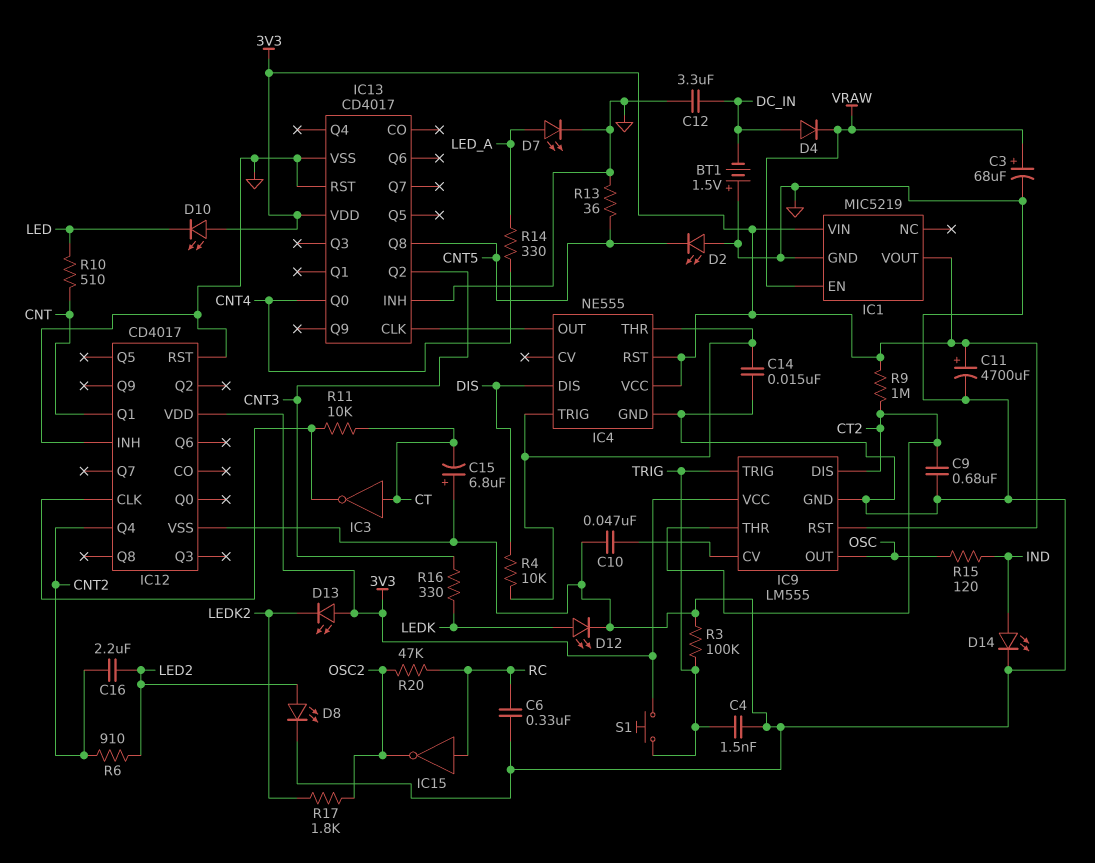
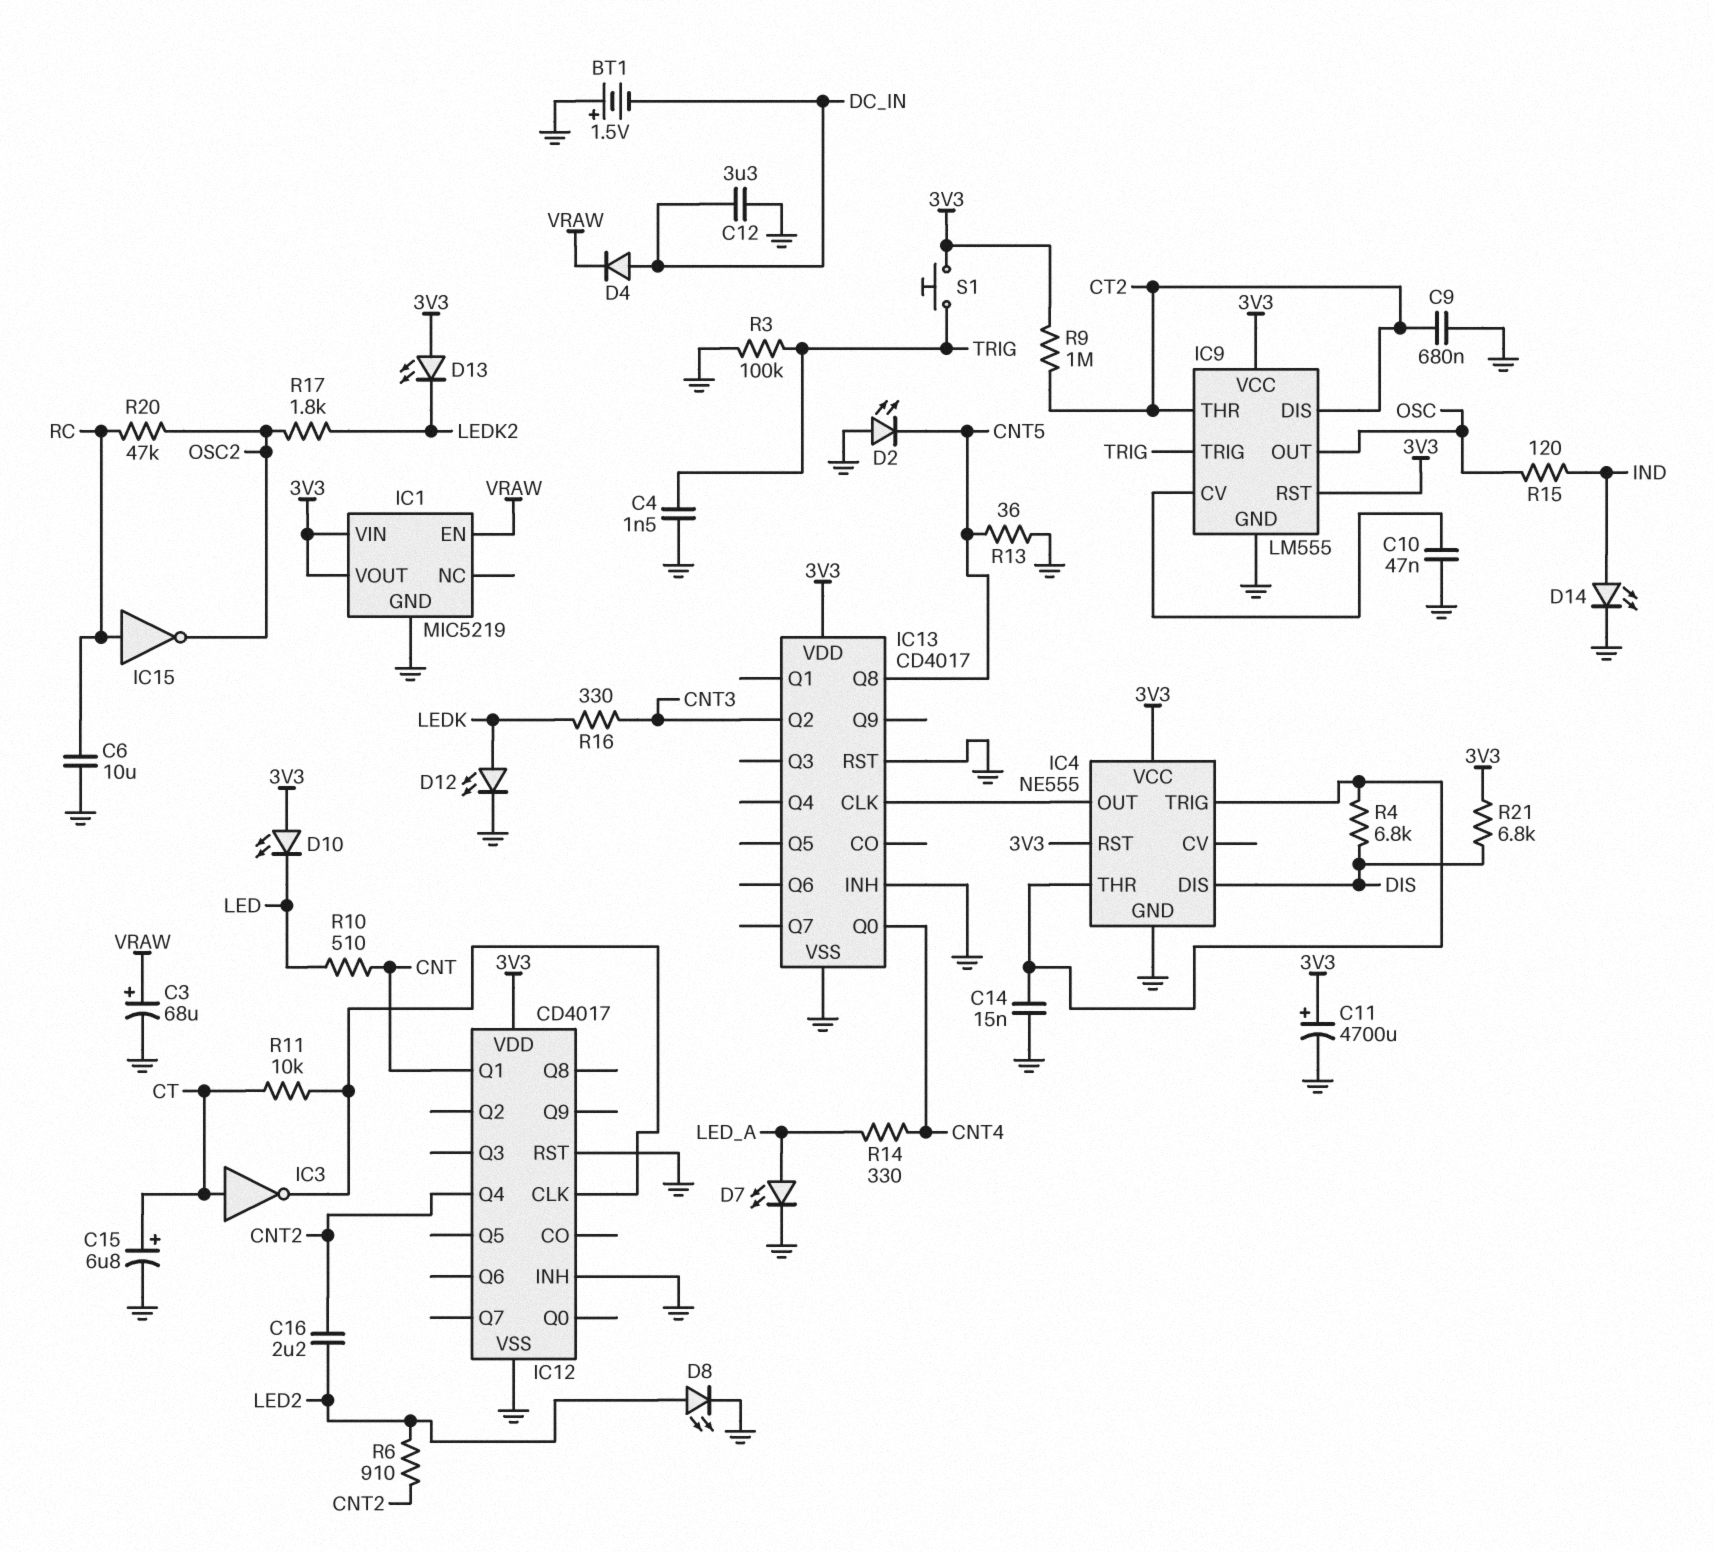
C6: 330nF (GND, RC) -> 10uF (GND, RC)
C15: 6.8uF (plus GND, minus CT) -> 6.8uF (plus CT, minus GND)
R4: 10k (DIS, IC4/THR) -> 6.8k (DIS, IC4/THR)
R21: none -> 6.8k (3V3, DIS)

